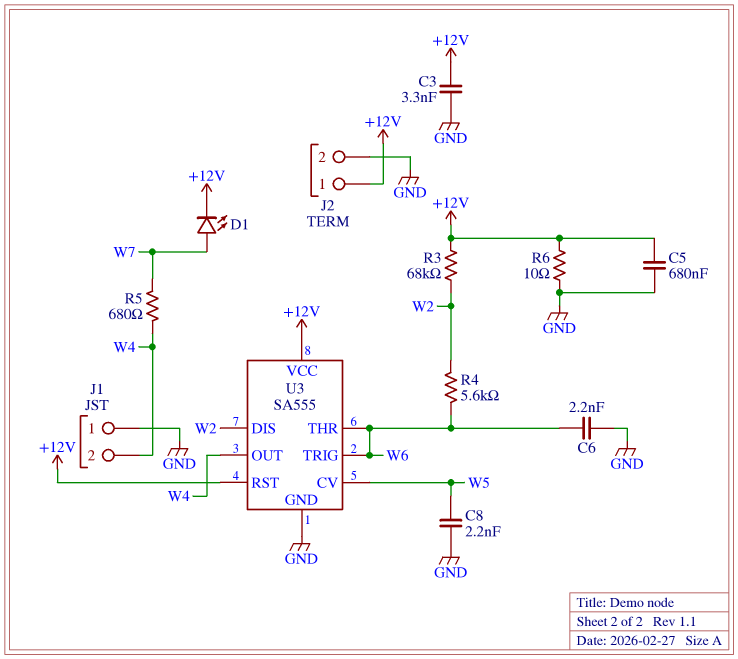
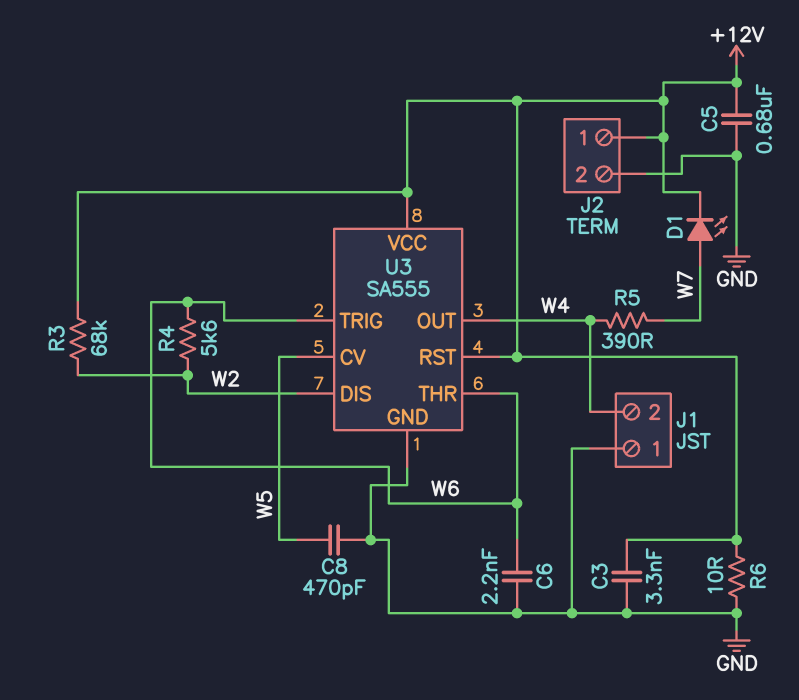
C8: 2.2nF (GND, W5) -> 470pF (GND, W5)
R5: 680 (W4, W7) -> 390 (W4, W7)

